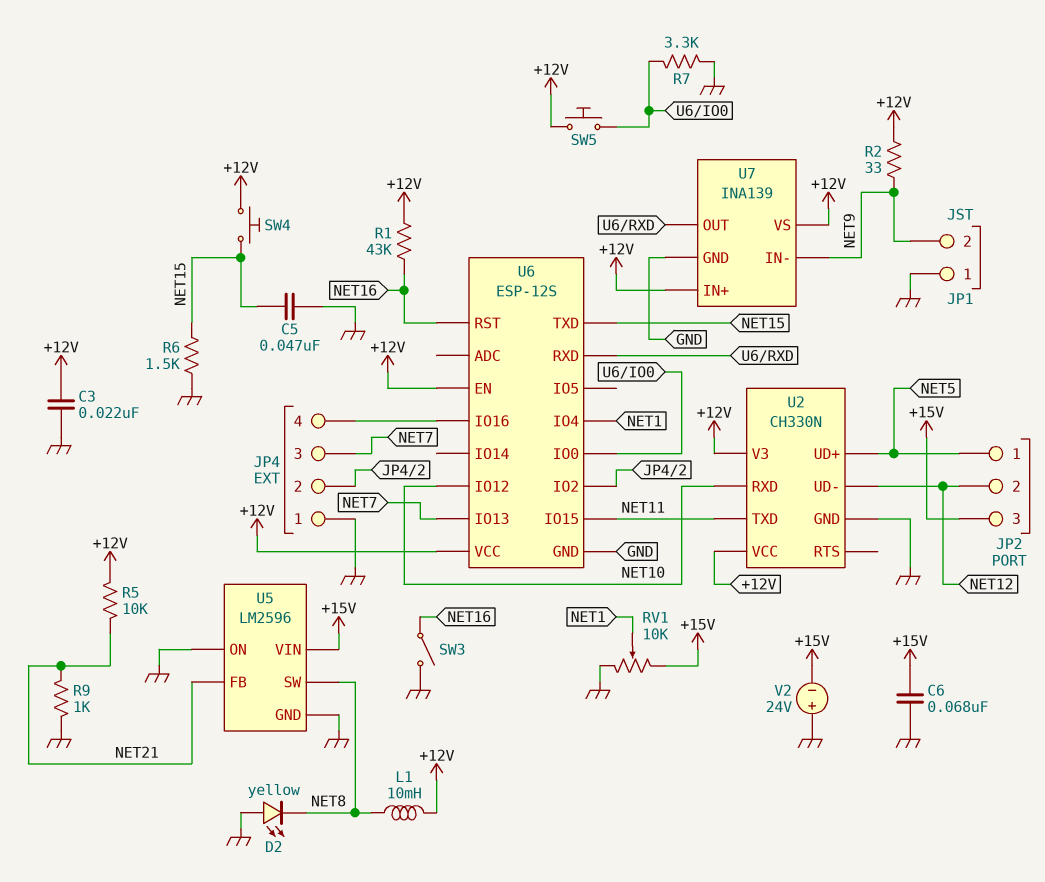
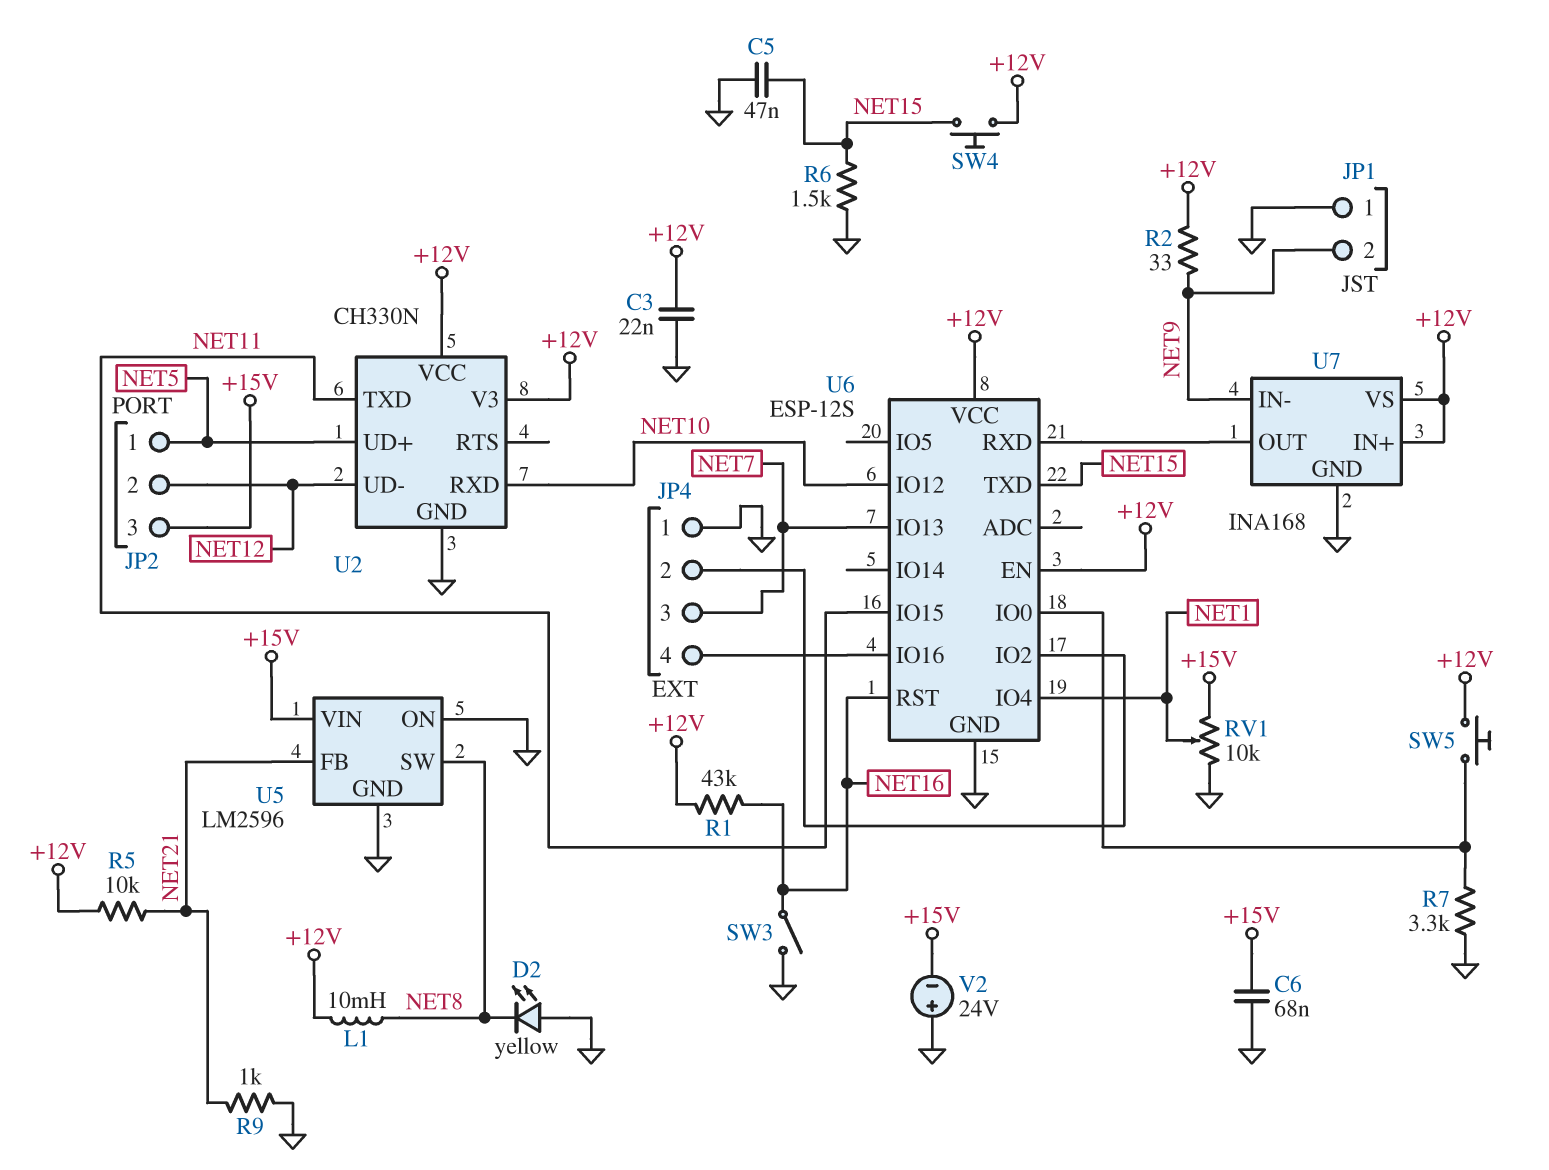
U7: INA139 -> INA168

